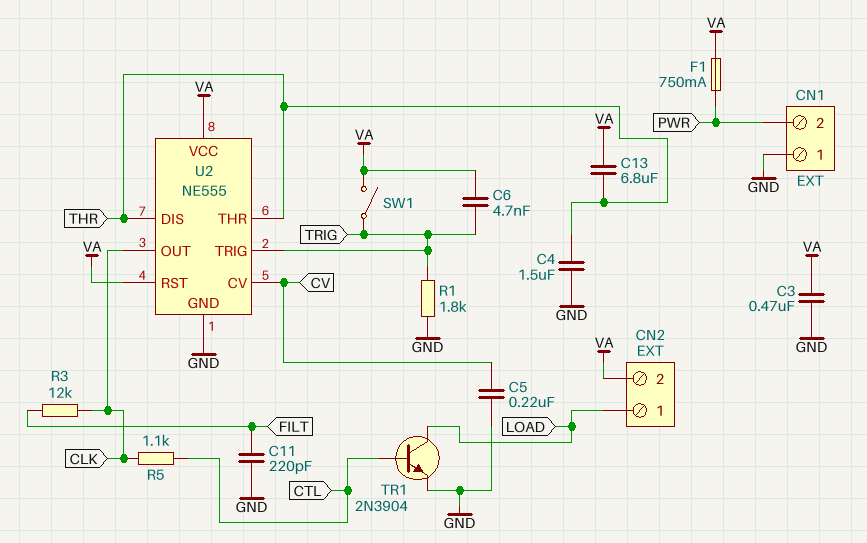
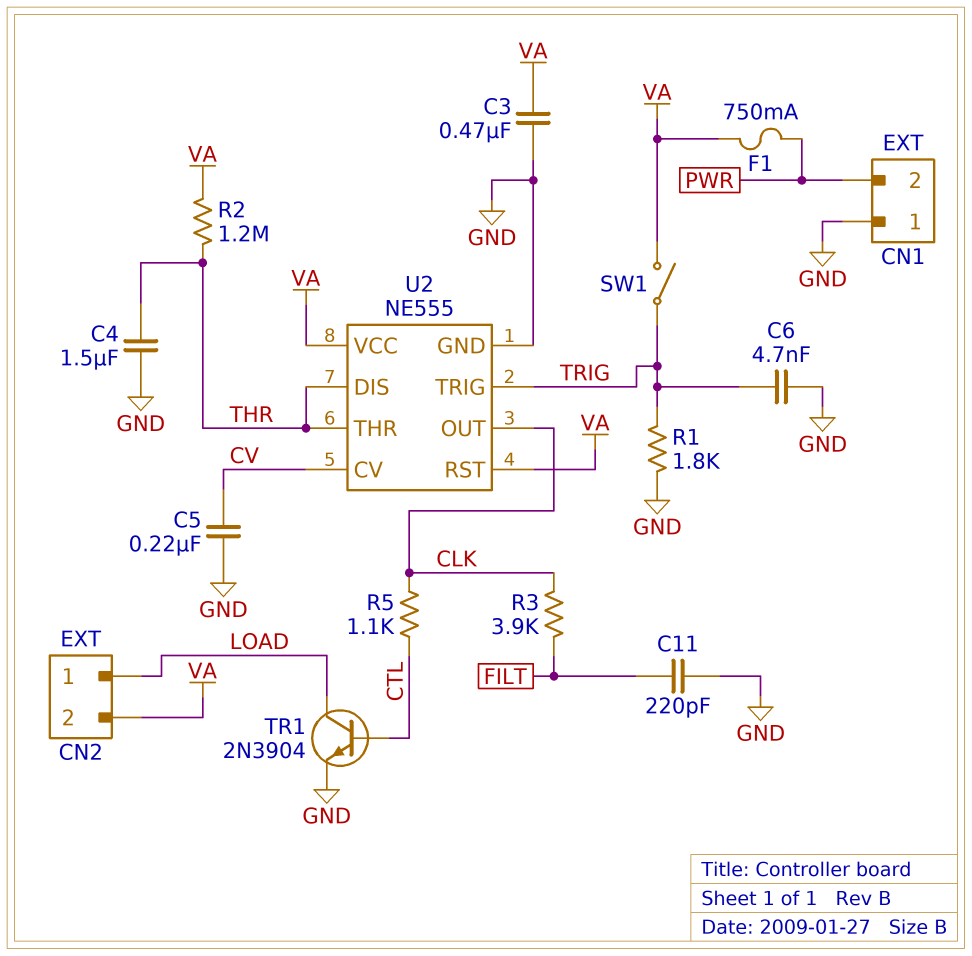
C6: 4.7nF (TRIG, VA) -> 4.7nF (GND, TRIG)
C13: 6.8uF (THR, VA) -> none
R2: none -> 1.2M (THR, VA)
R3: 12k (CLK, FILT) -> 3.9k (CLK, FILT)

